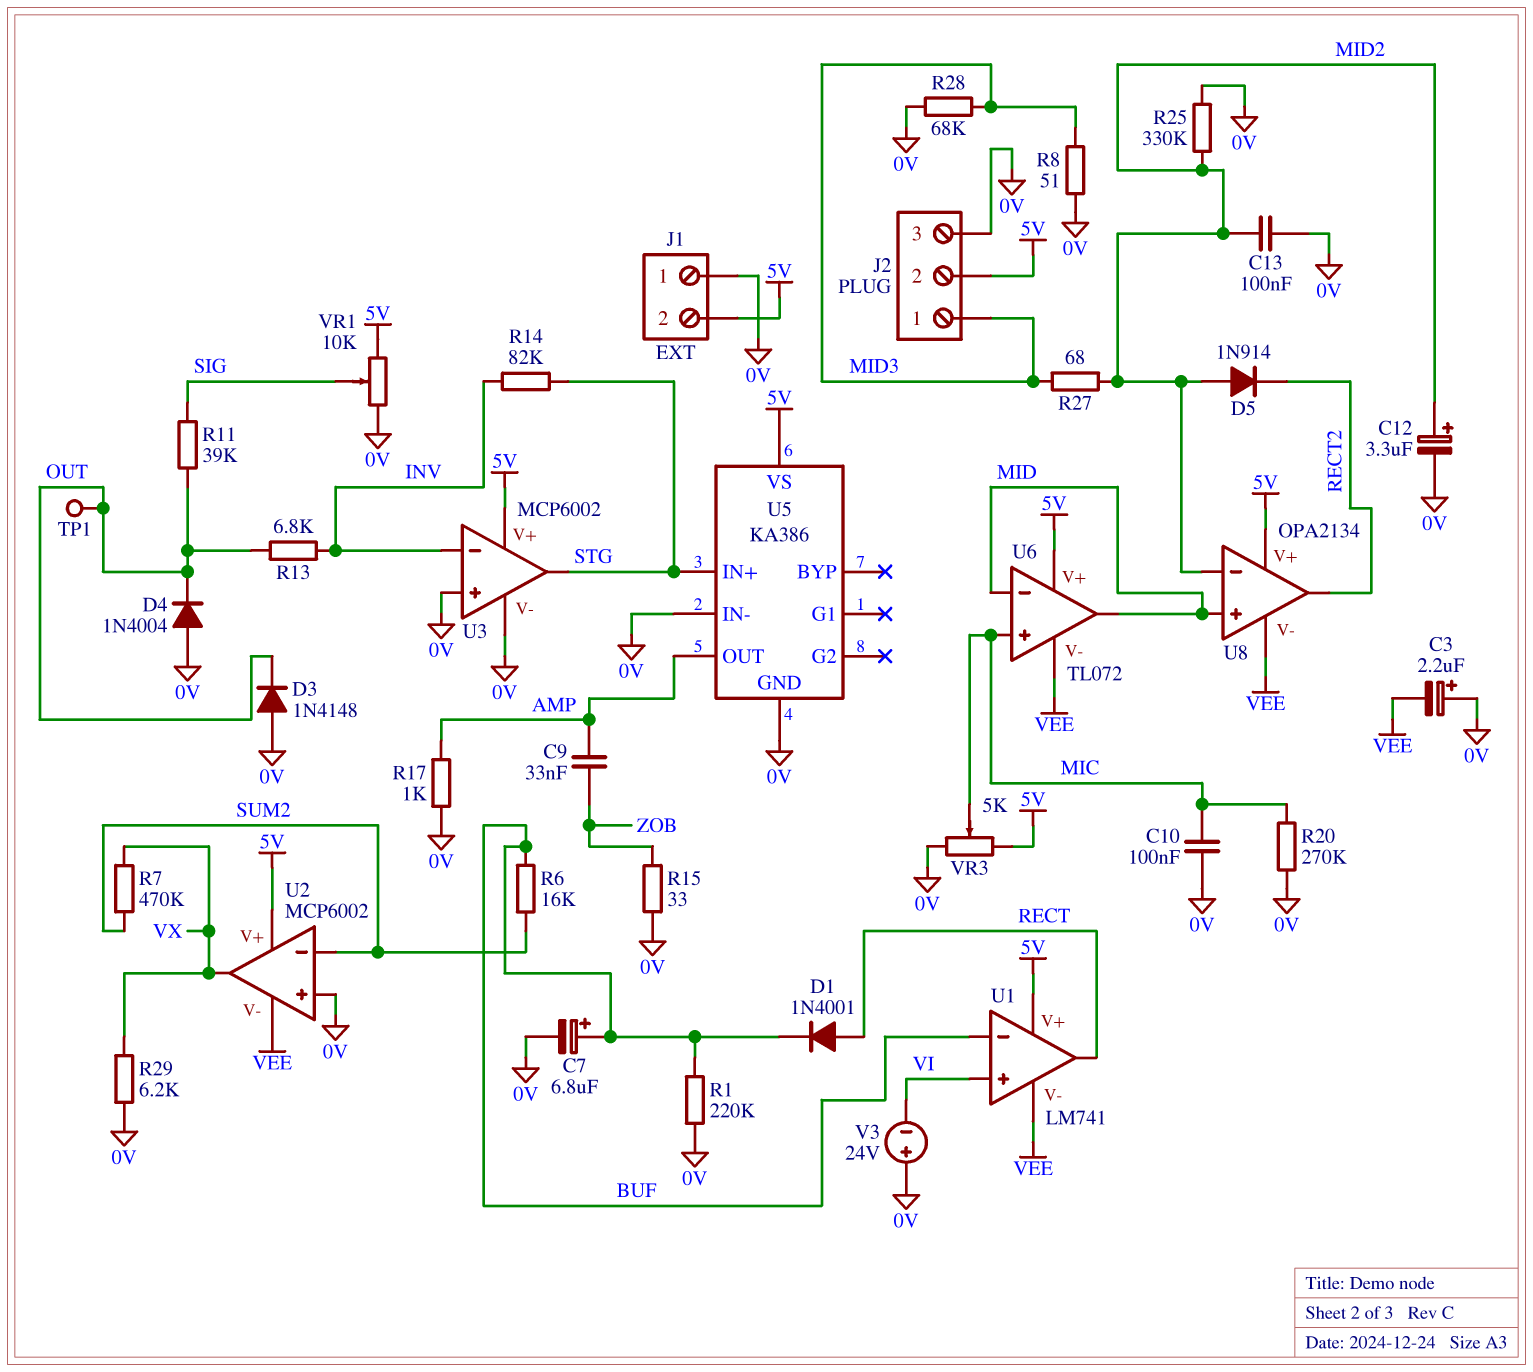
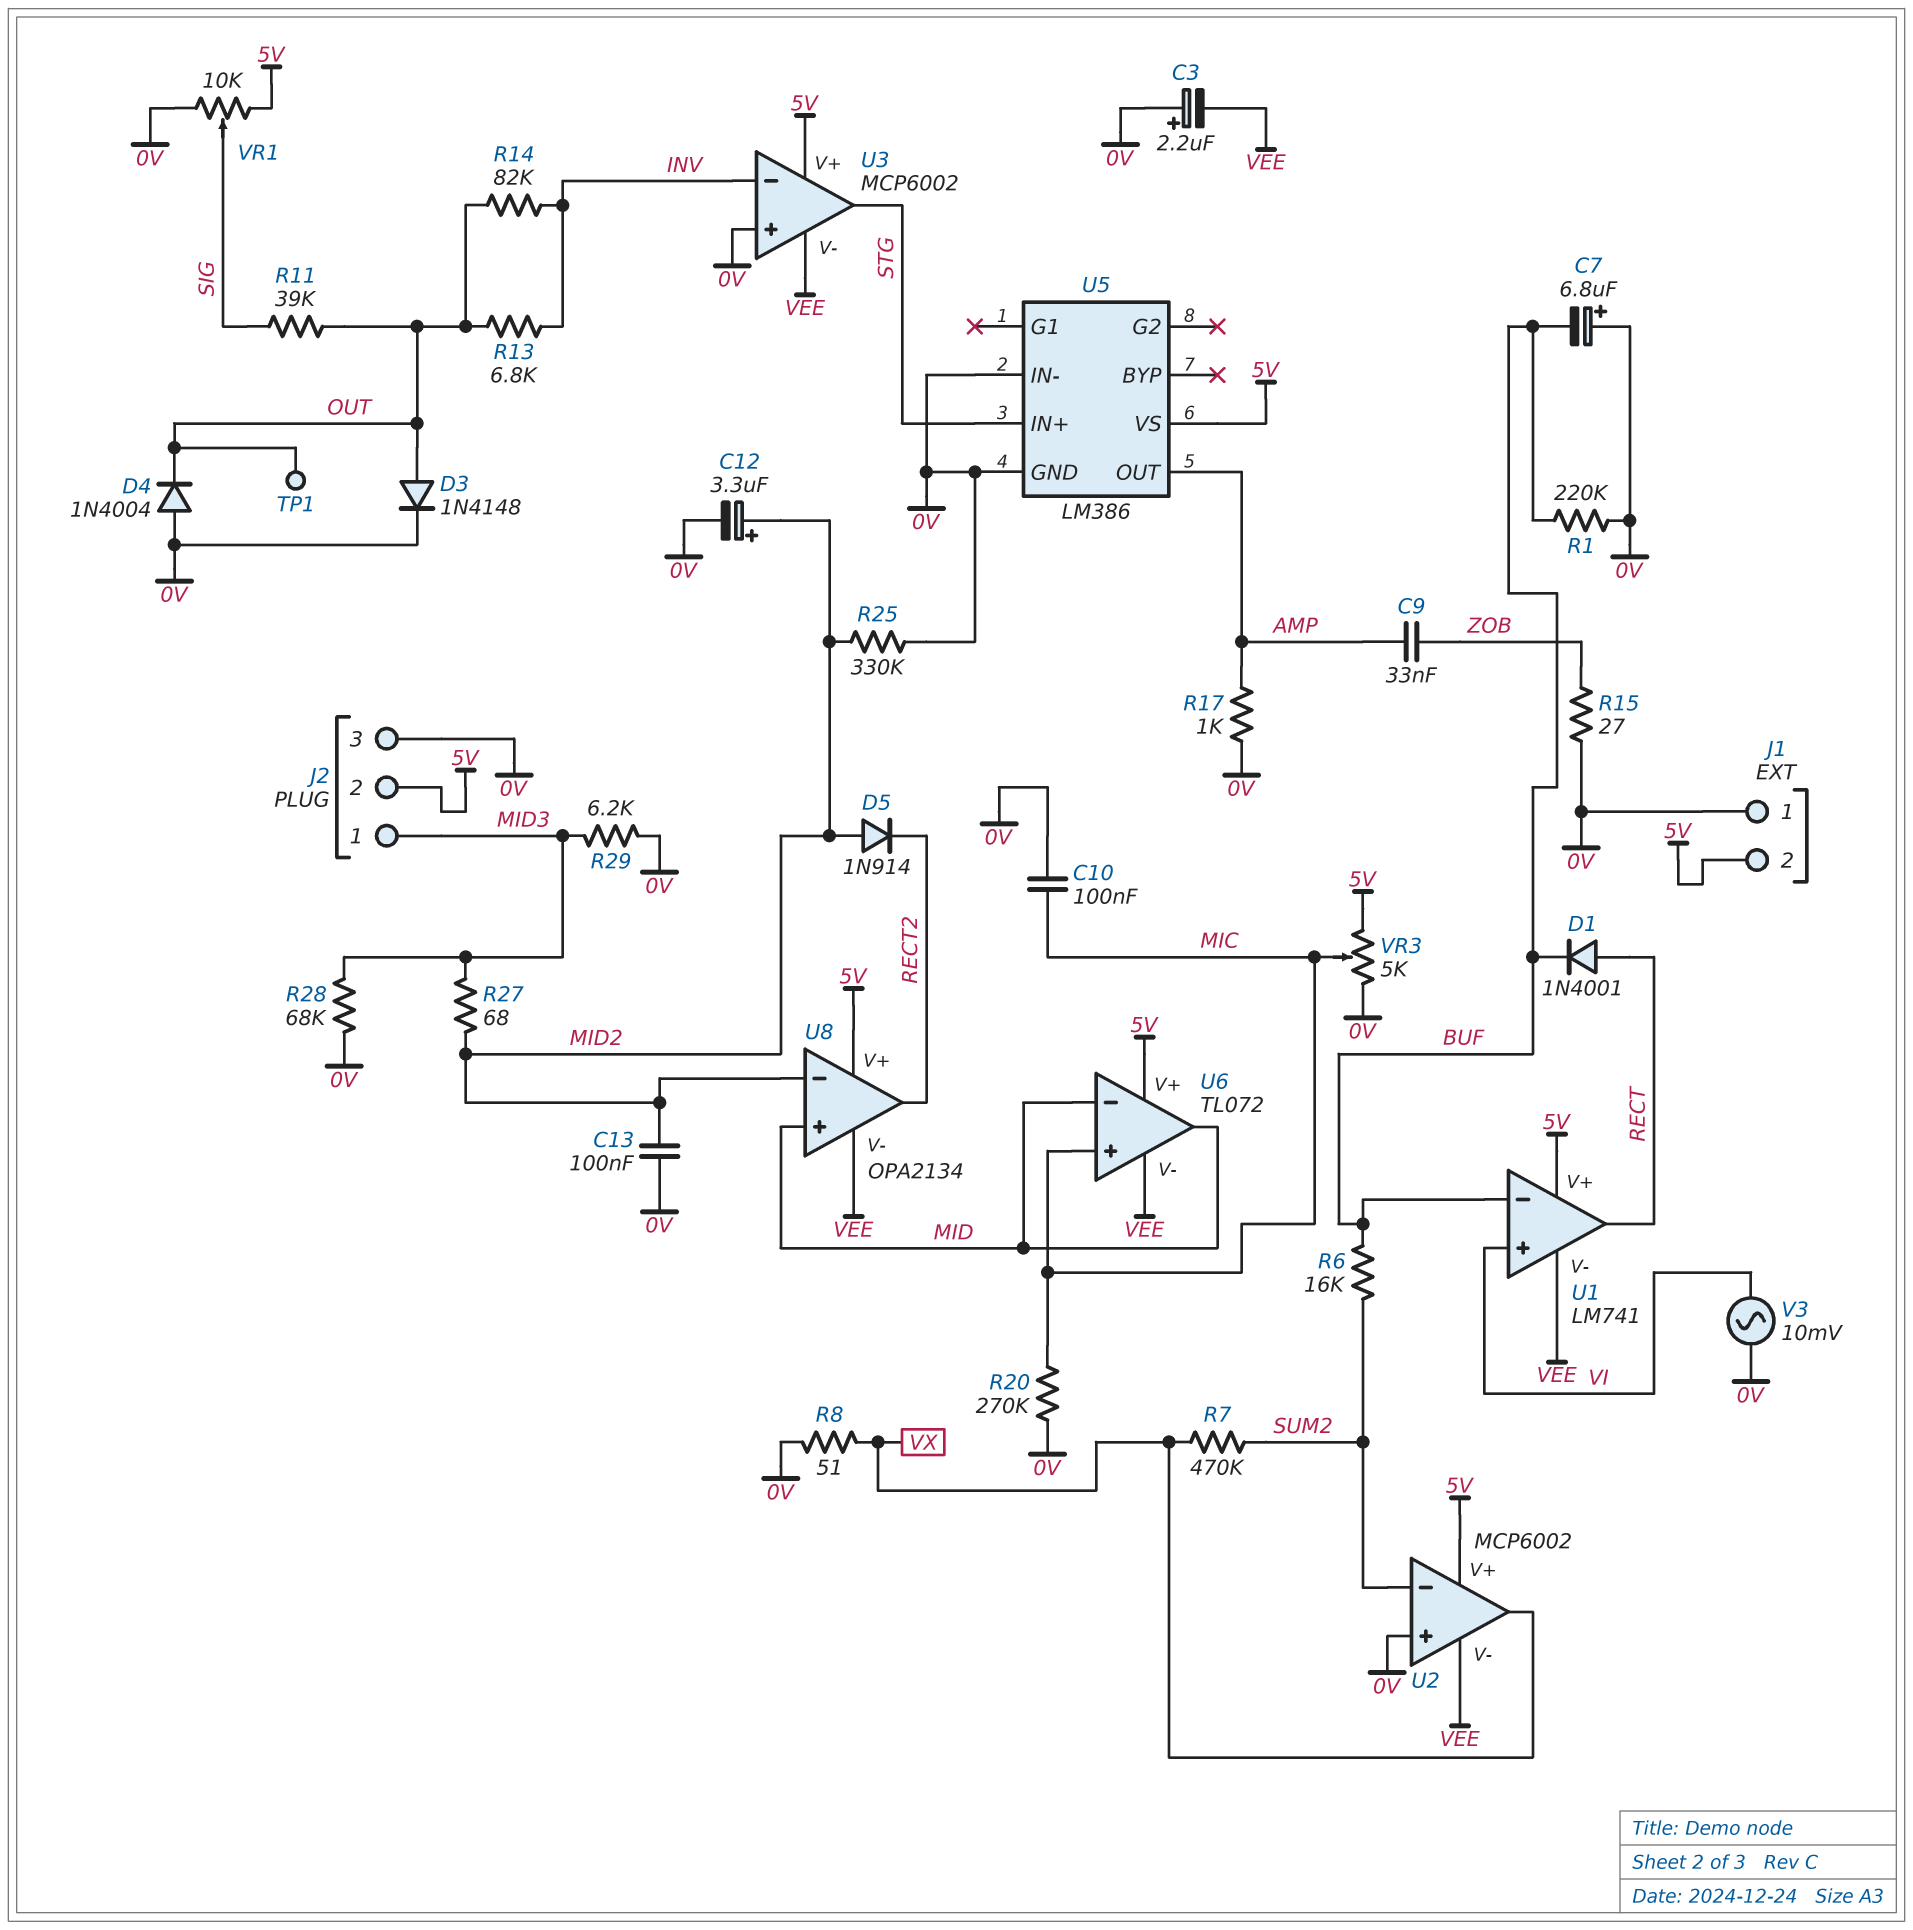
C7: 6.8uF (plus BUF, minus 0V) -> 6.8uF (plus 0V, minus BUF)
D3: diode 1N4148 (A 0V, K OUT) -> diode 1N4148 (A OUT, K 0V)
R8: 51 (0V, MID3) -> 51 (0V, VX)
R14: 82k (INV, STG) -> 82k (INV, OUT)
R15: 33 (0V, ZOB) -> 27 (0V, ZOB)
R29: 6.2k (0V, VX) -> 6.2k (0V, MID3)
U3 pin V-: 0V -> VEE
U5: KA386 -> LM386
V3: 24V (plus 0V, minus VI) -> AC 10mV (0V, VI)

